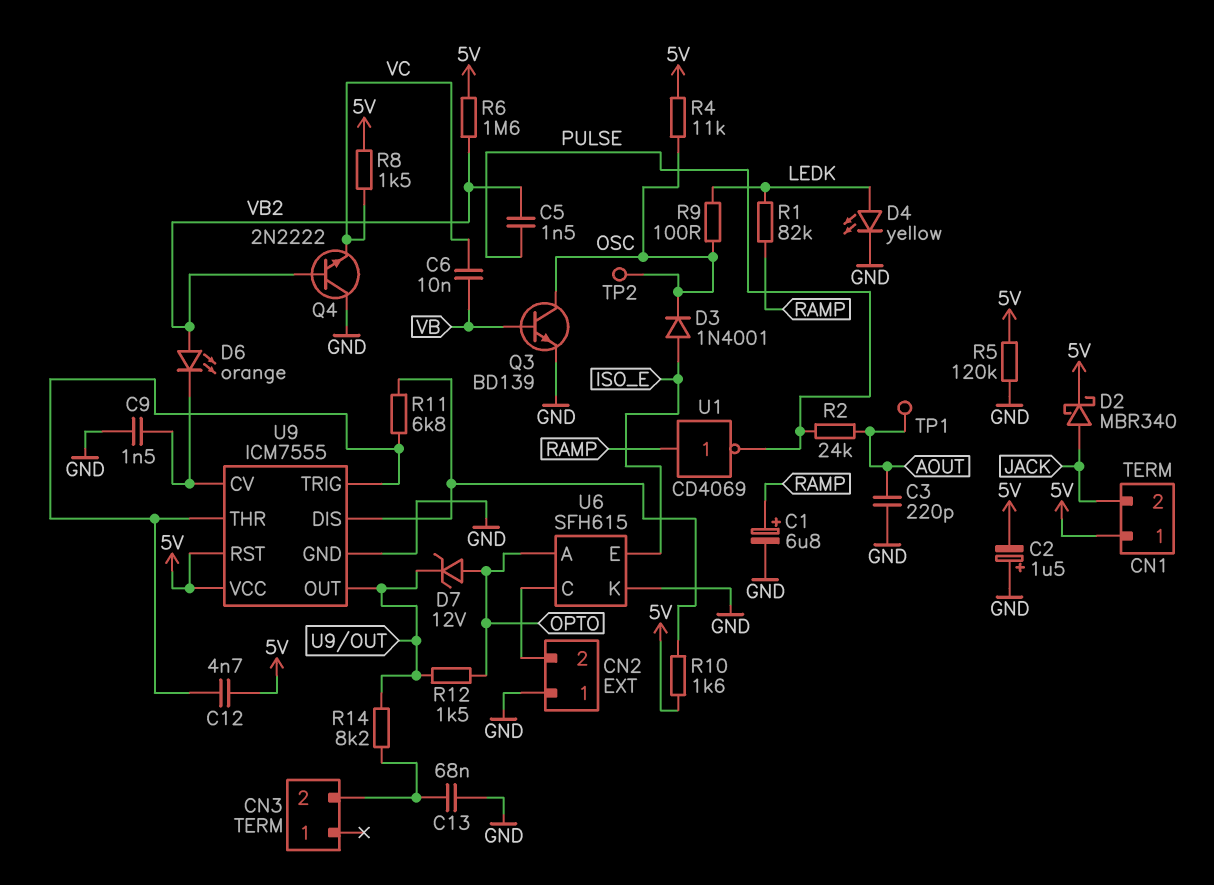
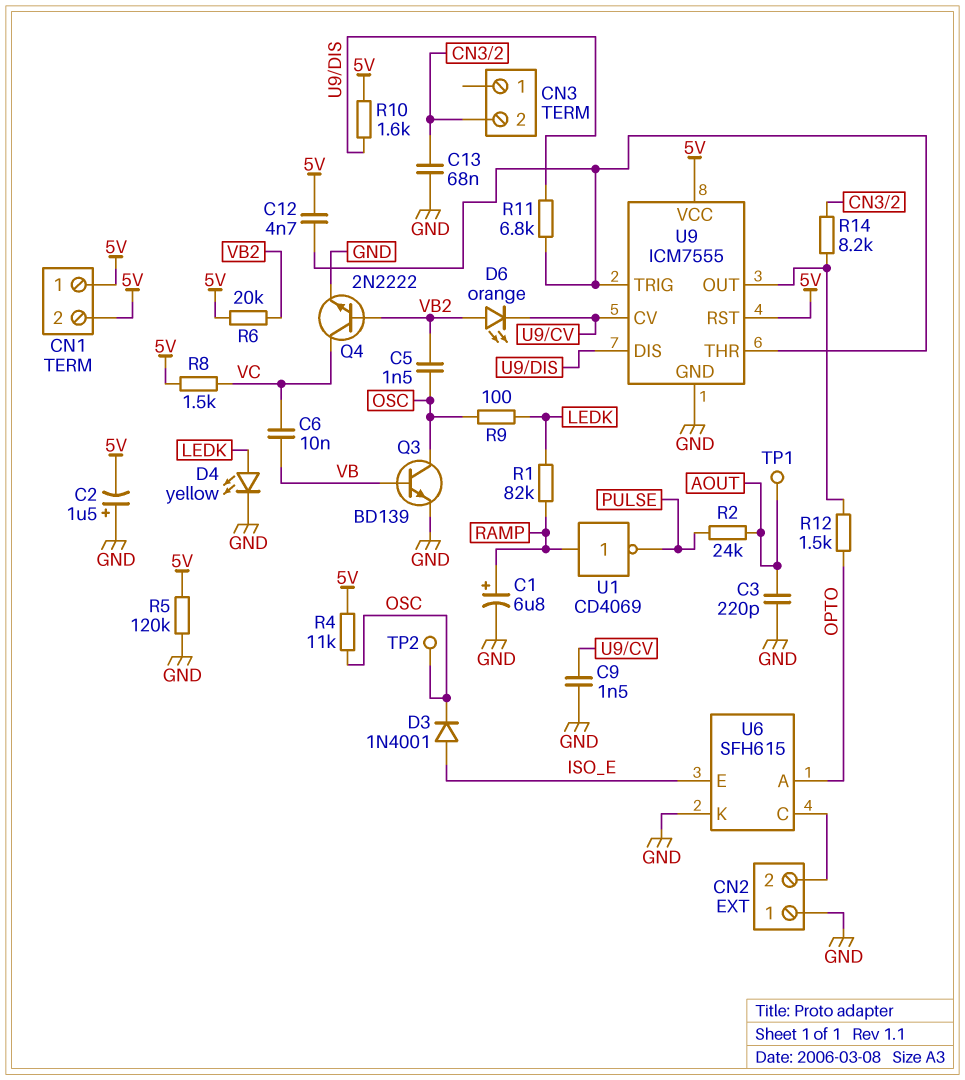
C5: 1.5nF (PULSE, VB2) -> 1.5nF (OSC, VB2)
CN1 pin 2: JACK -> 5V
D2: schottky MBR340 (A JACK, K 5V) -> none
D7: zener 12V (A OPTO, K U9/OUT) -> none
Q4: NPN 2N2222 (B VB2, C GND, E VC) -> NPN 2N2222 (B VB2, C VC, E GND)
R6: 1.6M (5V, VB2) -> 20k (5V, VB2)

